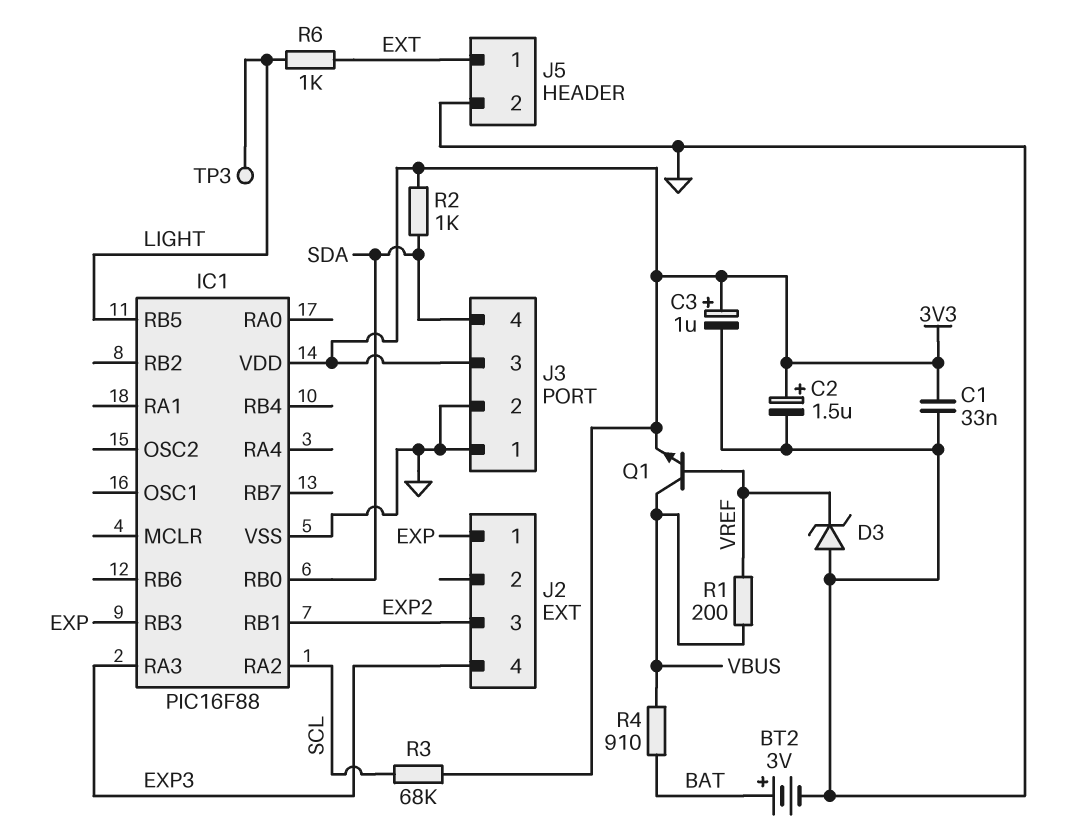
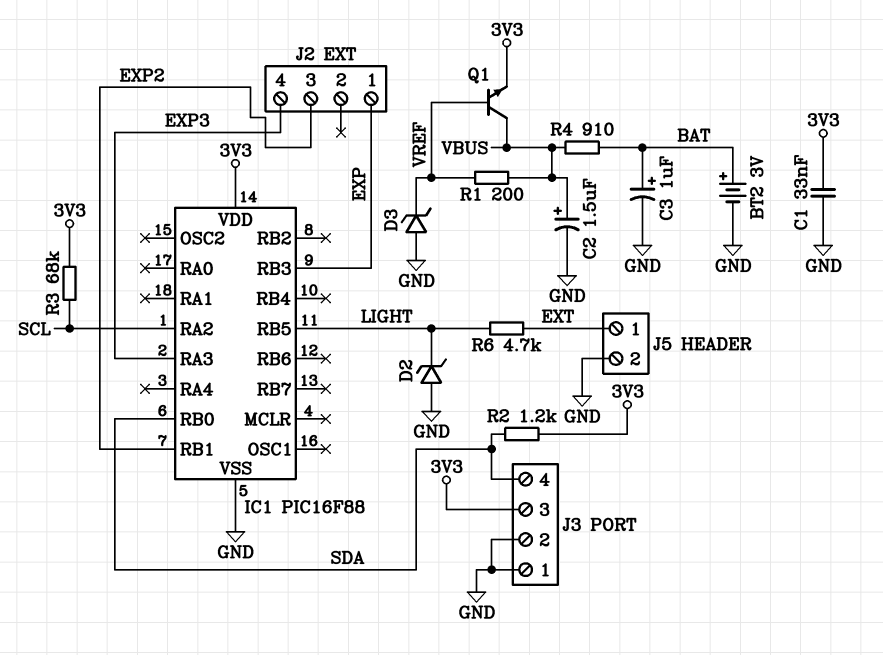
C2: 1.5uF (plus 3V3, minus GND) -> 1.5uF (plus VBUS, minus GND)
C3: 1uF (plus 3V3, minus GND) -> 1uF (plus BAT, minus GND)
D2: none -> zener (A GND, K LIGHT)
R2: 1k (3V3, SDA) -> 1.2k (3V3, SDA)
R6: 1k (EXT, LIGHT) -> 4.7k (EXT, LIGHT)
TP3: test point (LIGHT) -> none

